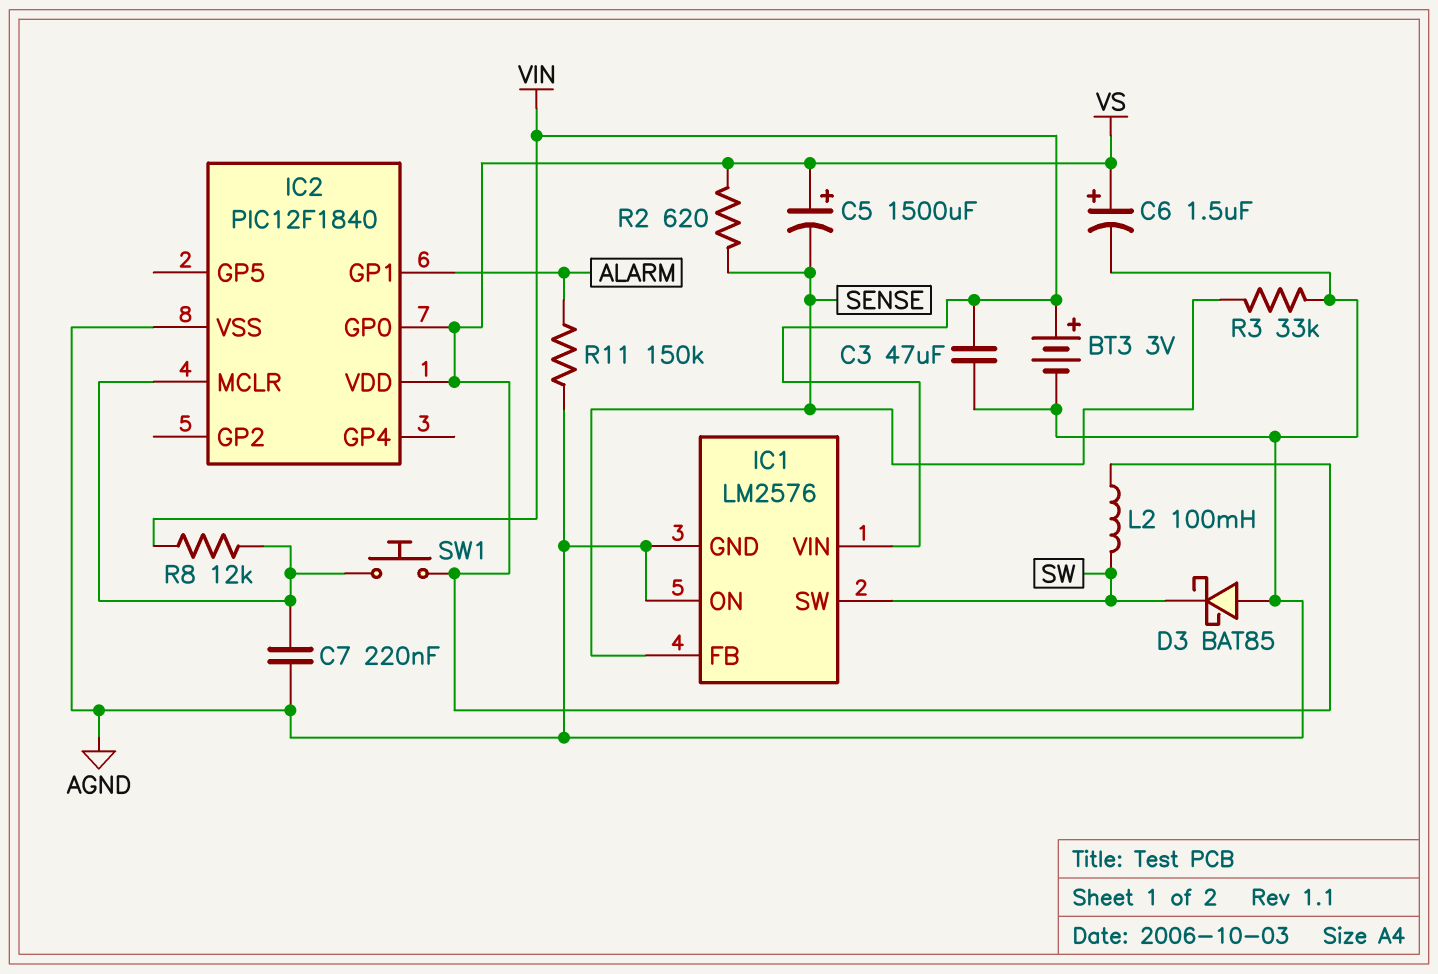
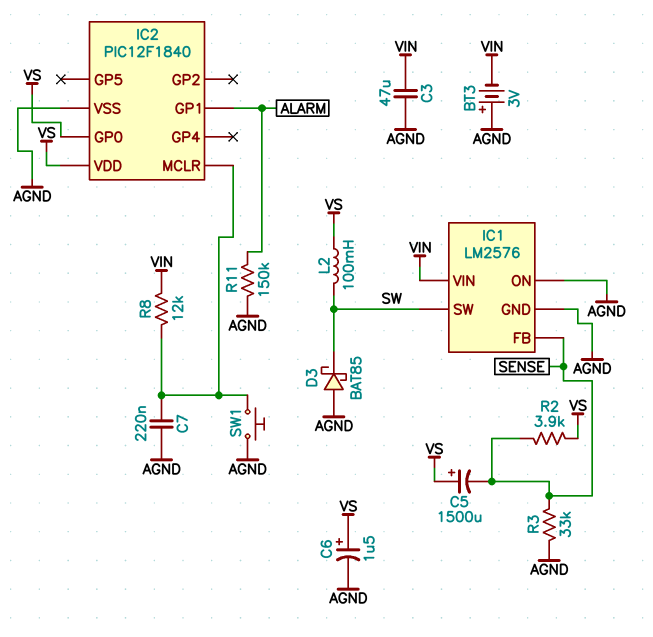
BT3: 3V (plus VIN, minus AGND) -> 3V (plus AGND, minus VIN)
R2: 620 (SENSE, VS) -> 3.9k (SENSE, VS)
SW1: button (IC2/MCLR, VS) -> button (AGND, IC2/MCLR)

